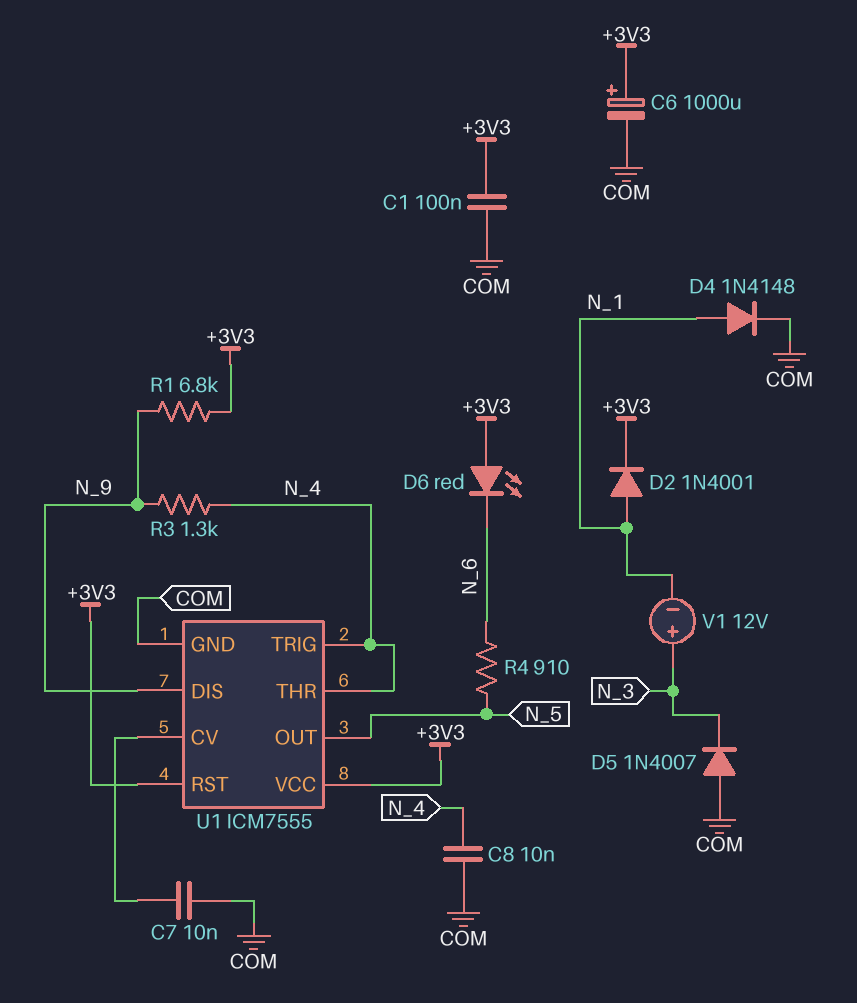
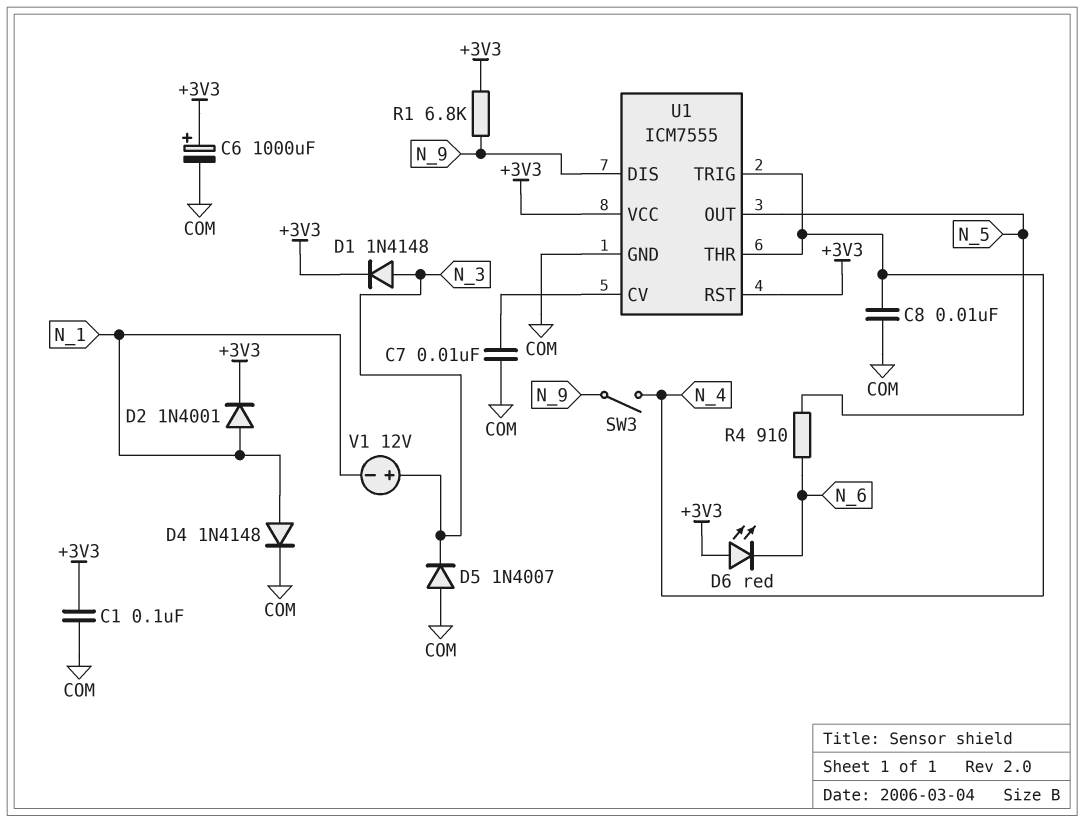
D1: none -> diode 1N4148 (A N_3, K +3V3)
R3: 1.3k (N_4, N_9) -> none
SW3: none -> switch (N_4, N_9)

